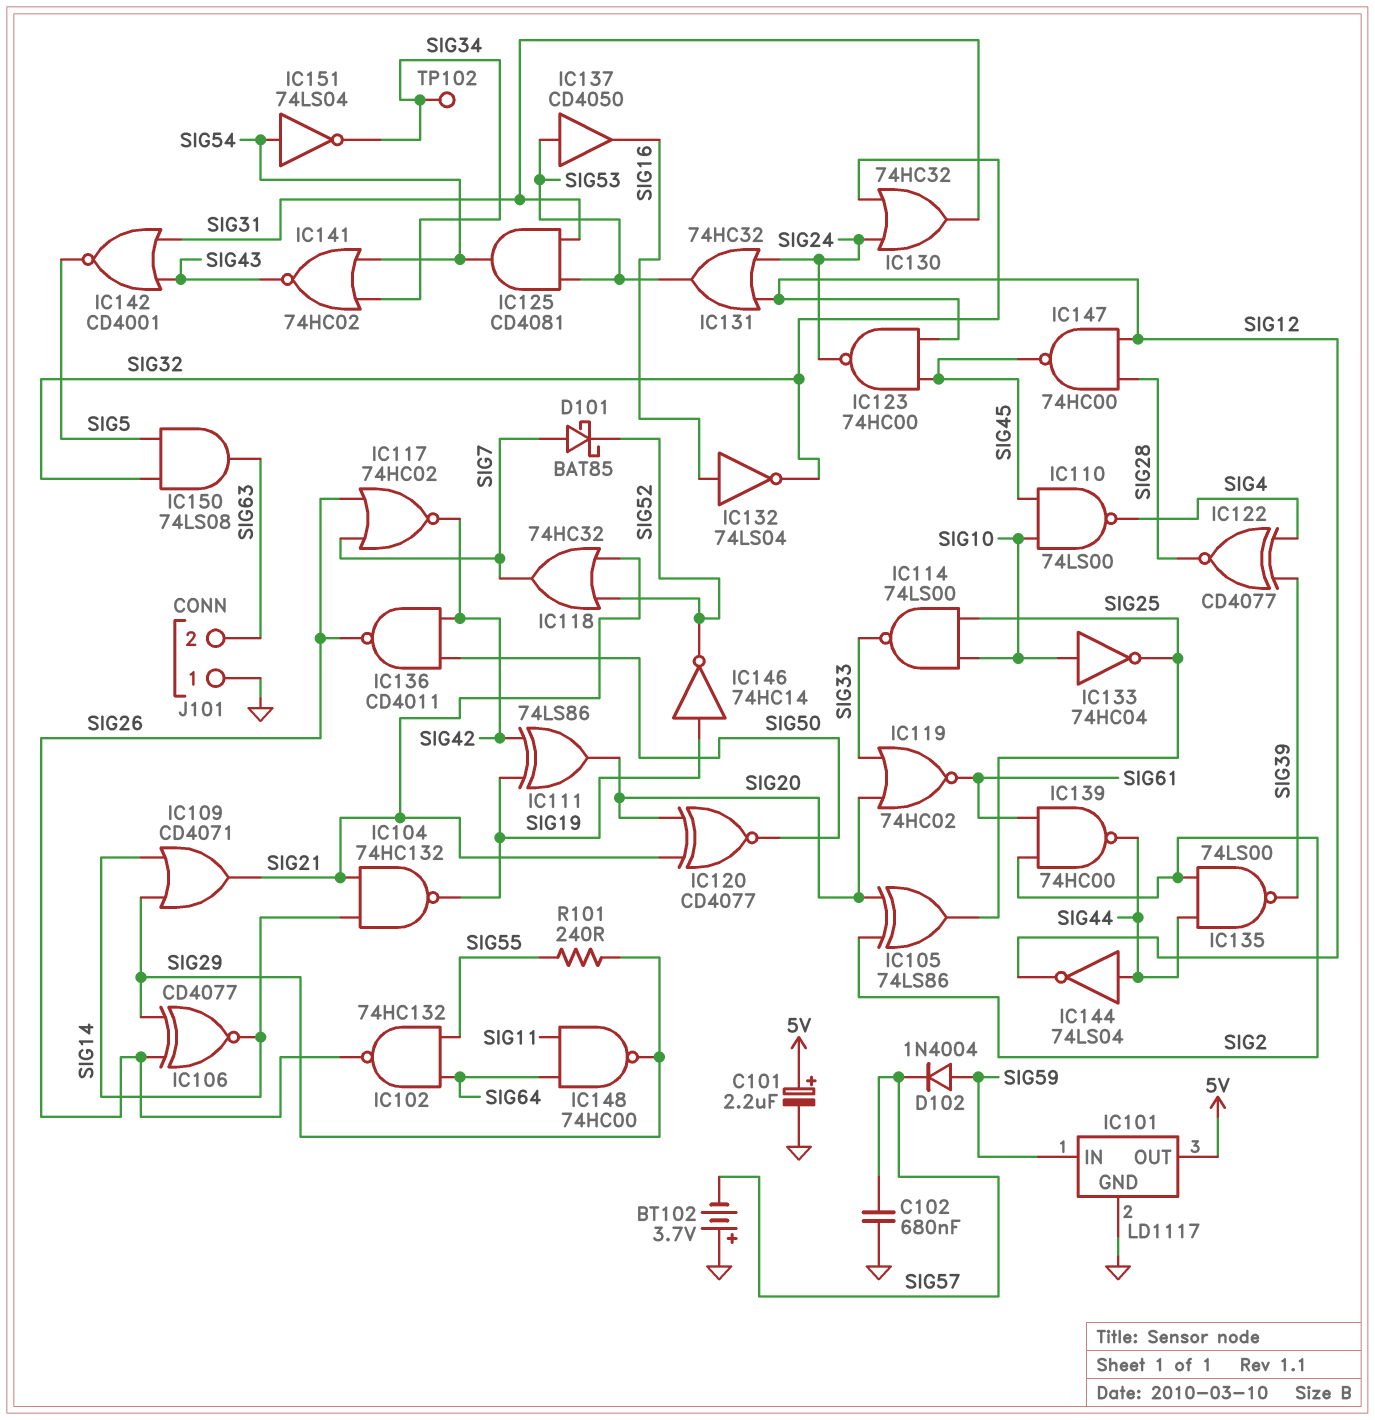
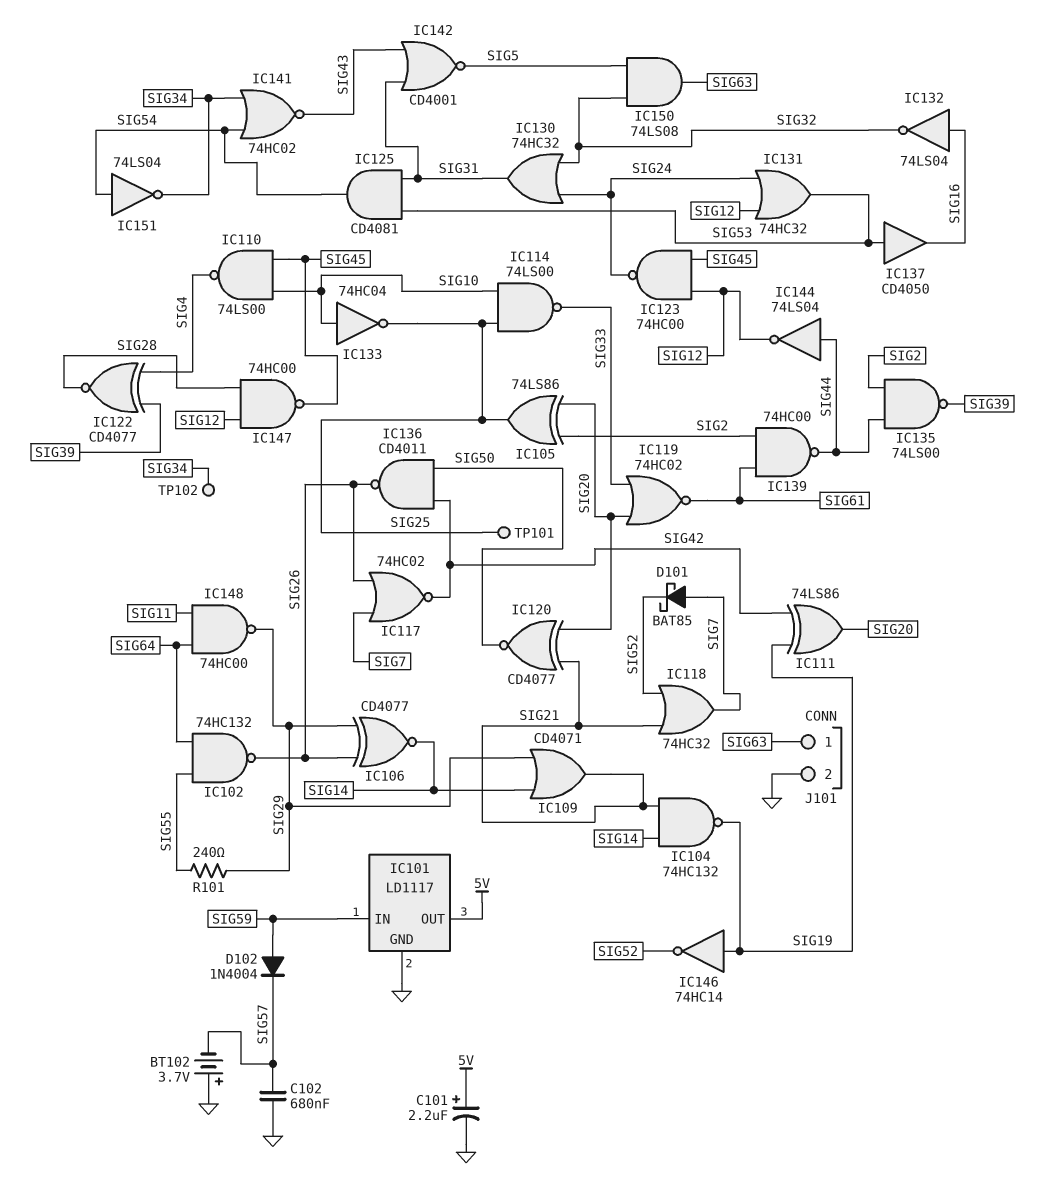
J101 pin 1: GND -> SIG63
J101 pin 2: SIG63 -> GND
TP101: none -> test point (SIG25)

